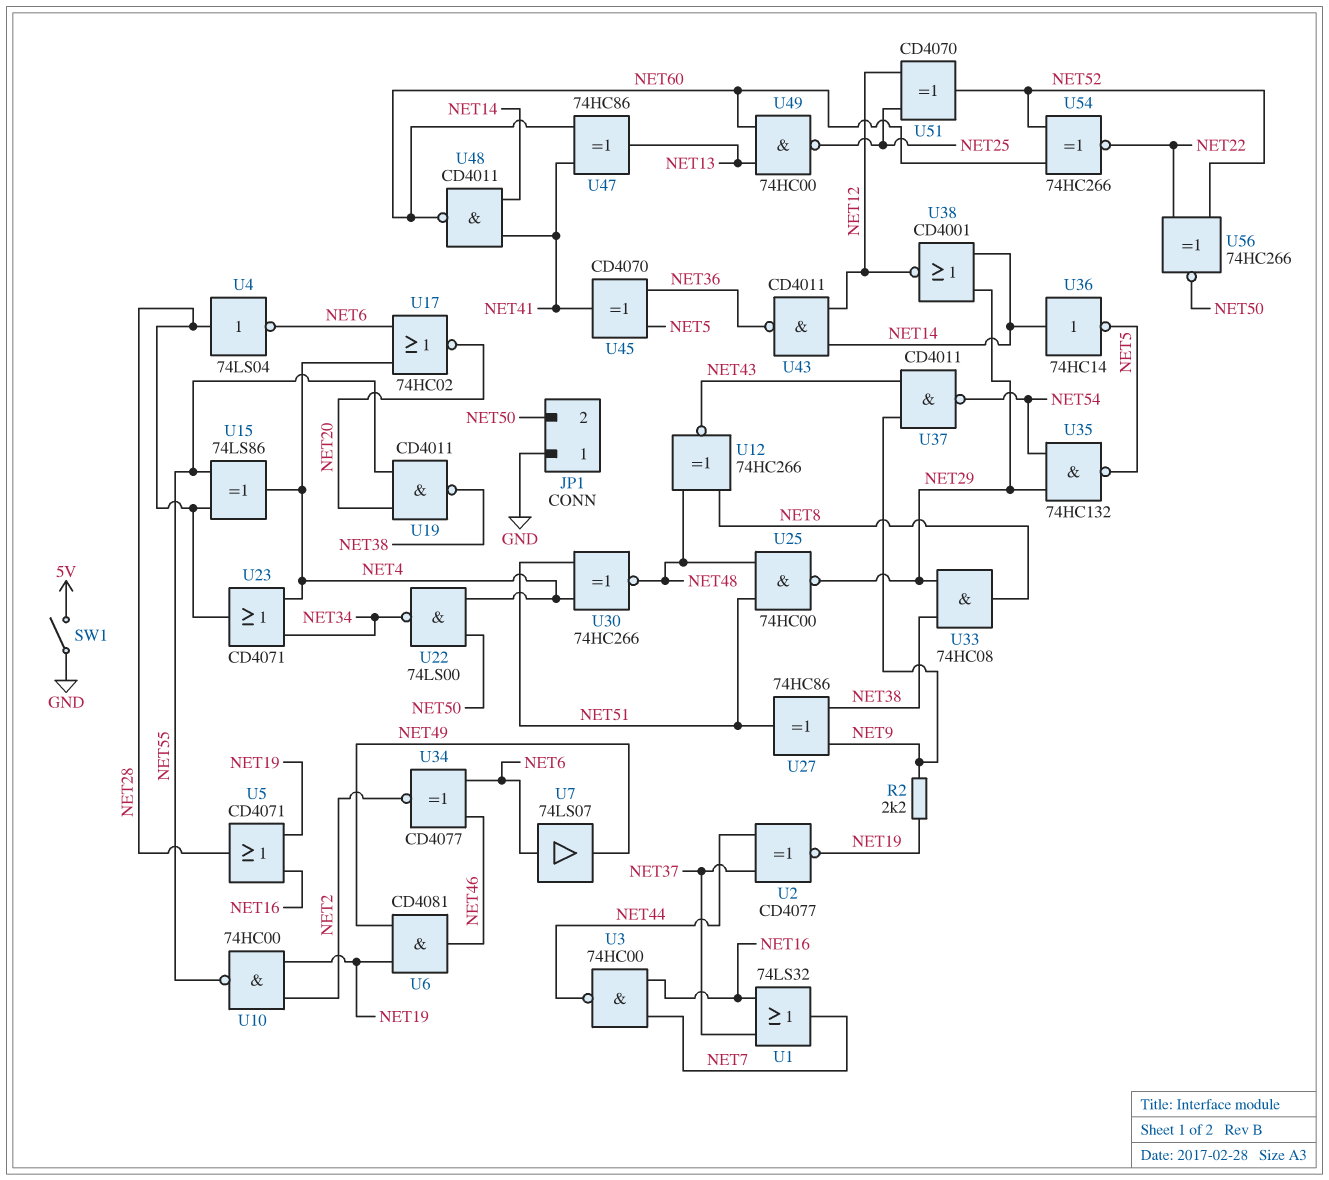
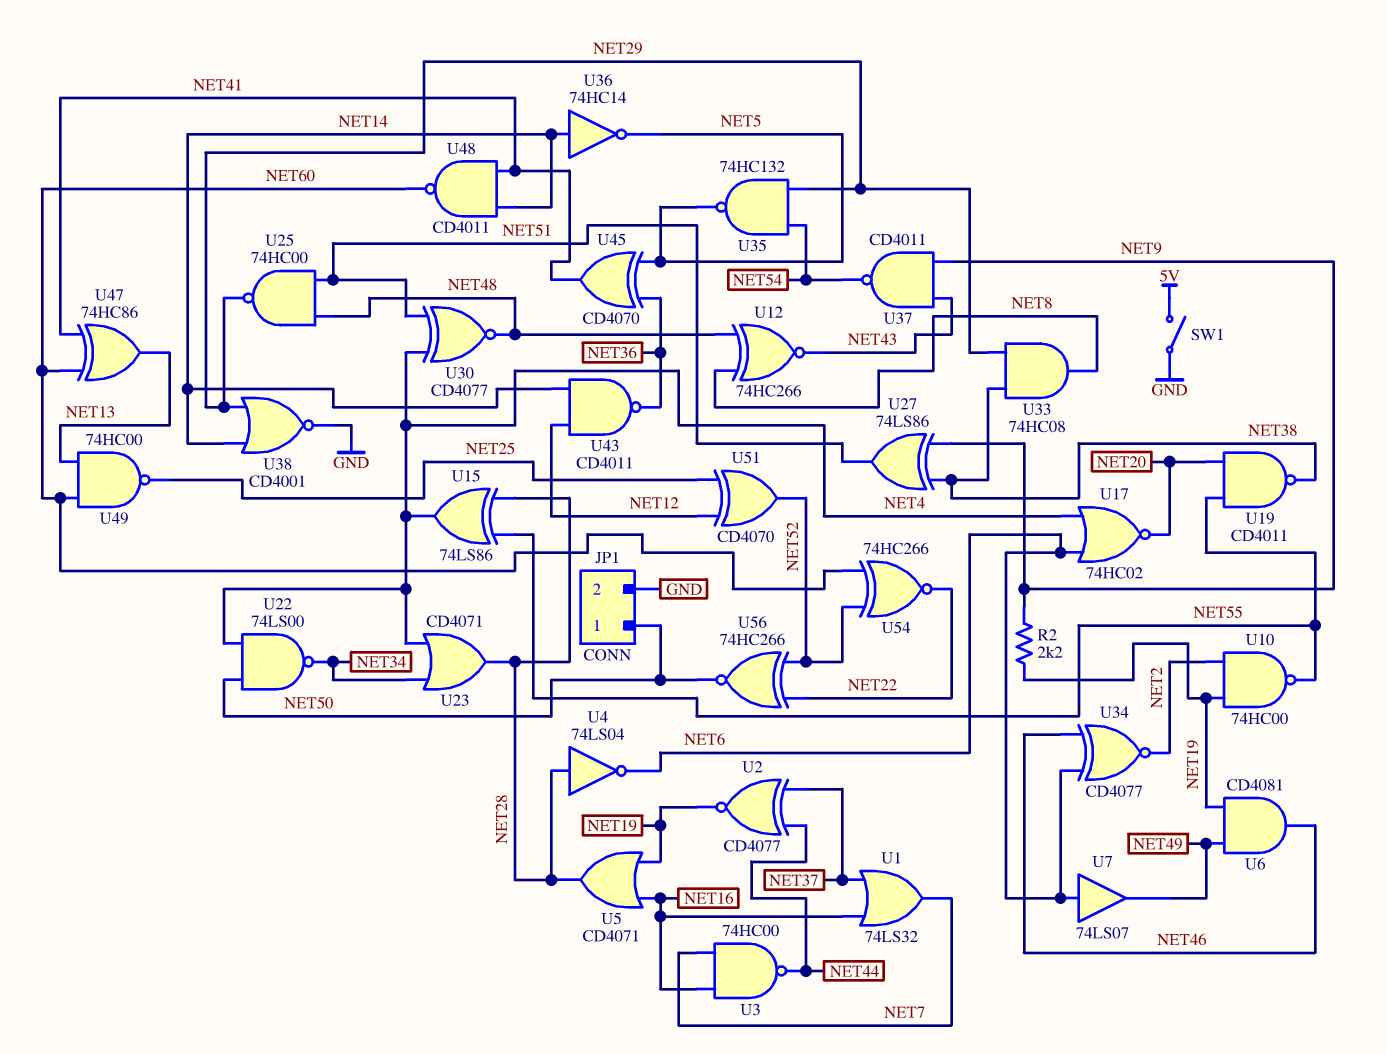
JP1 pin 1: GND -> NET50
JP1 pin 2: NET50 -> GND
U27: XOR 74HC86 (in NET9, in NET38, out NET51) -> XOR 74LS86 (in NET9, in NET38, out NET51)
U30: XNOR 74HC266 (in NET4, in NET51, out NET48) -> XNOR CD4077 (in NET4, in NET51, out NET48)
U38: NOR CD4001 (in NET14, in NET29, out NET12) -> NOR CD4001 (in NET14, in NET29, out GND)

